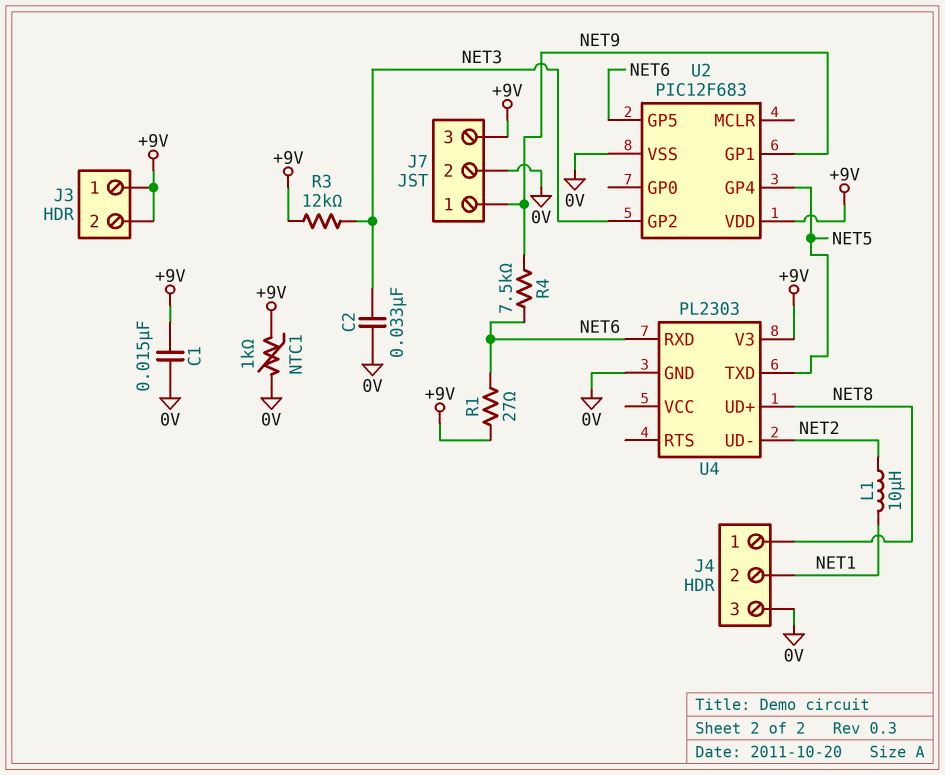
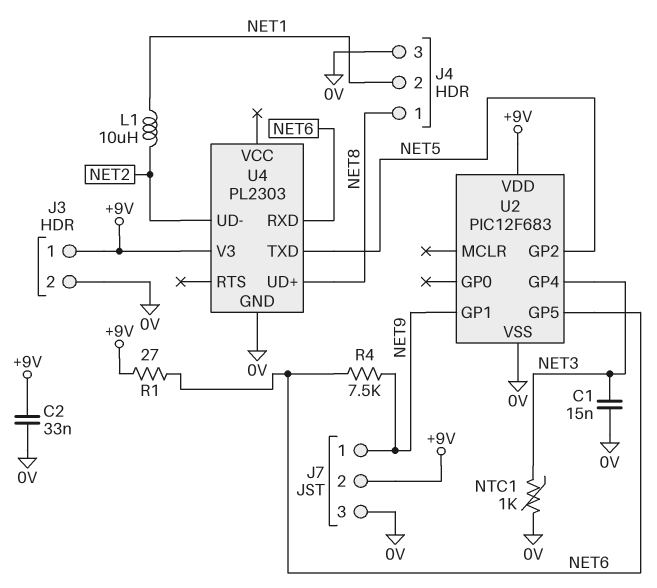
C1: 15nF (+9V, 0V) -> 15nF (0V, NET3)
C2: 33nF (0V, NET3) -> 33nF (+9V, 0V)
J3 pin 2: +9V -> 0V
J7 pin 2: 0V -> +9V
J7 pin 3: +9V -> 0V
NTC1: 1k (+9V, 0V) -> 1k (0V, NET3)
R3: 12k (+9V, NET3) -> none
U2 pin GP2: NET3 -> NET5
U2 pin GP4: NET5 -> NET3

